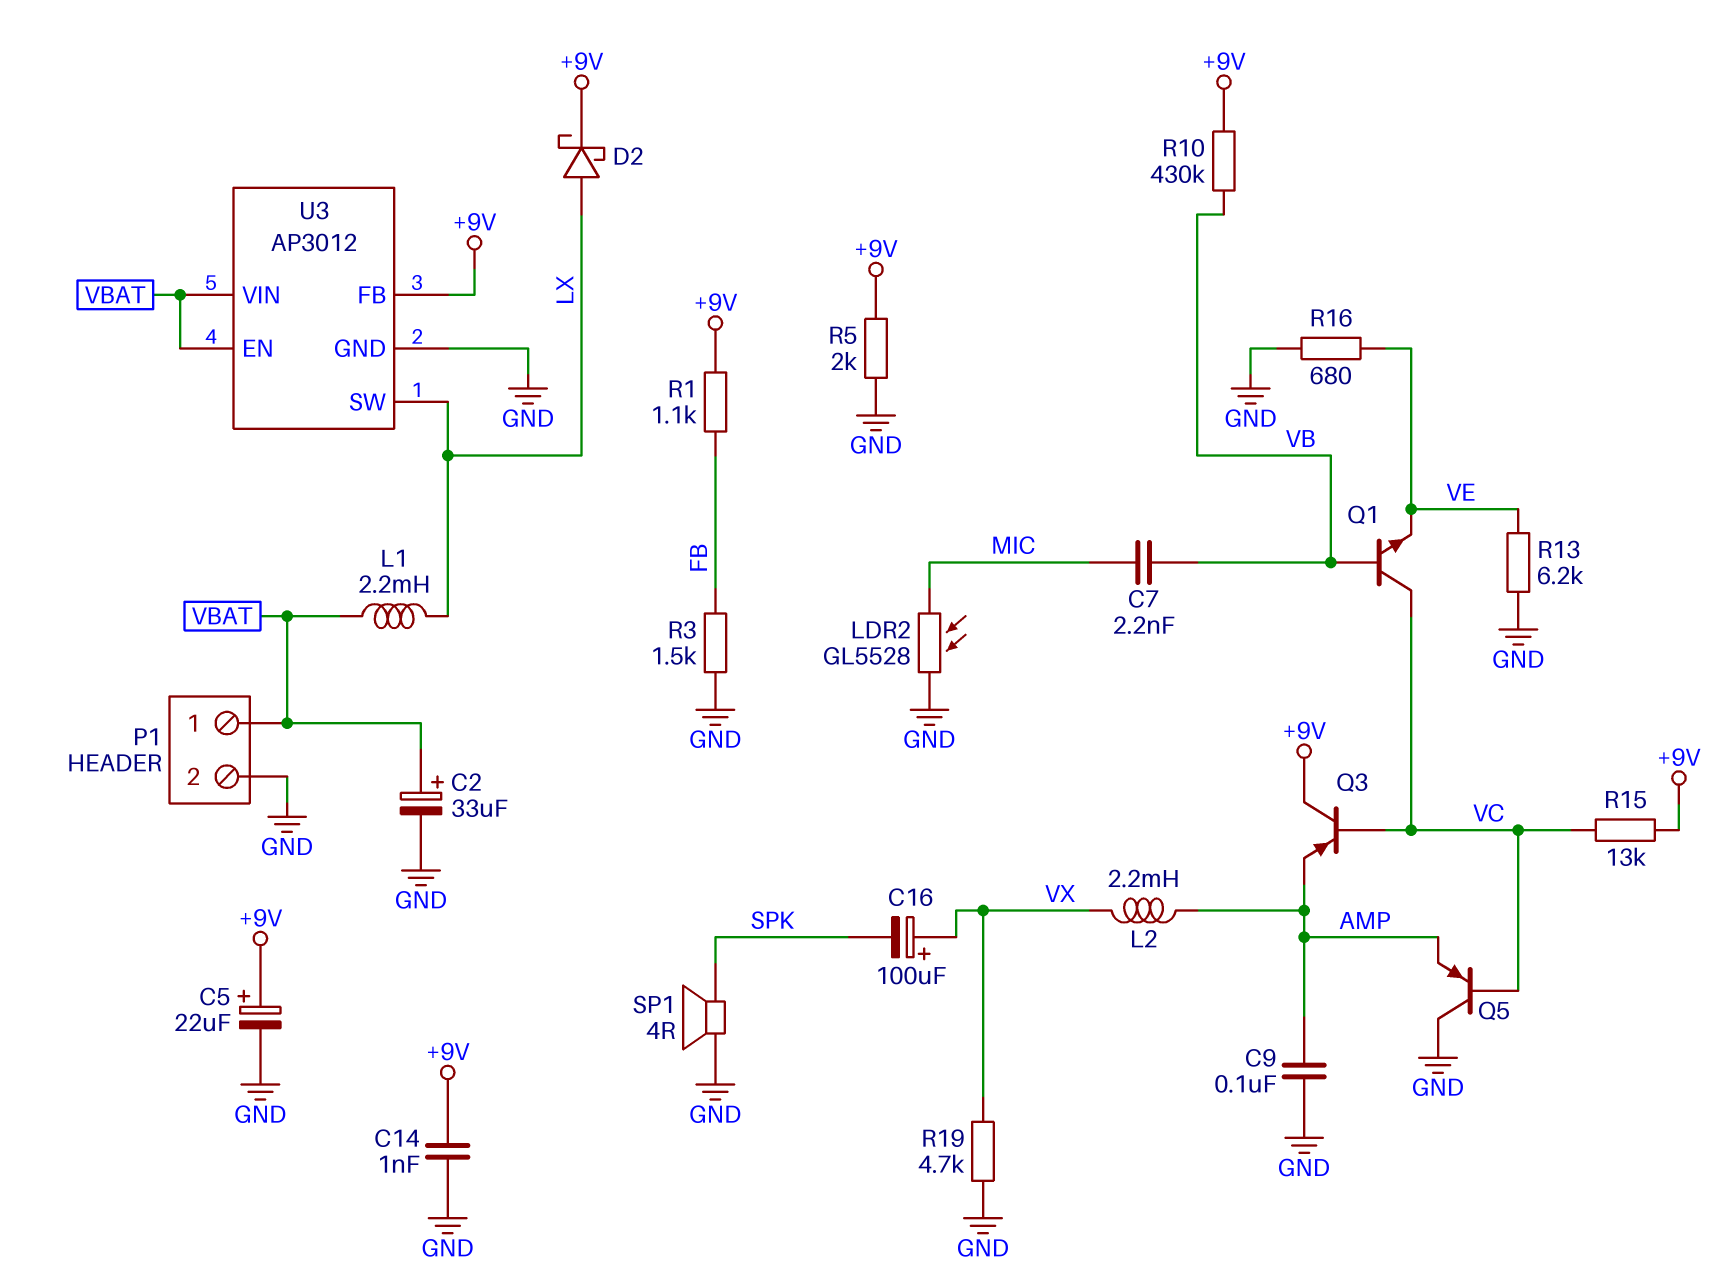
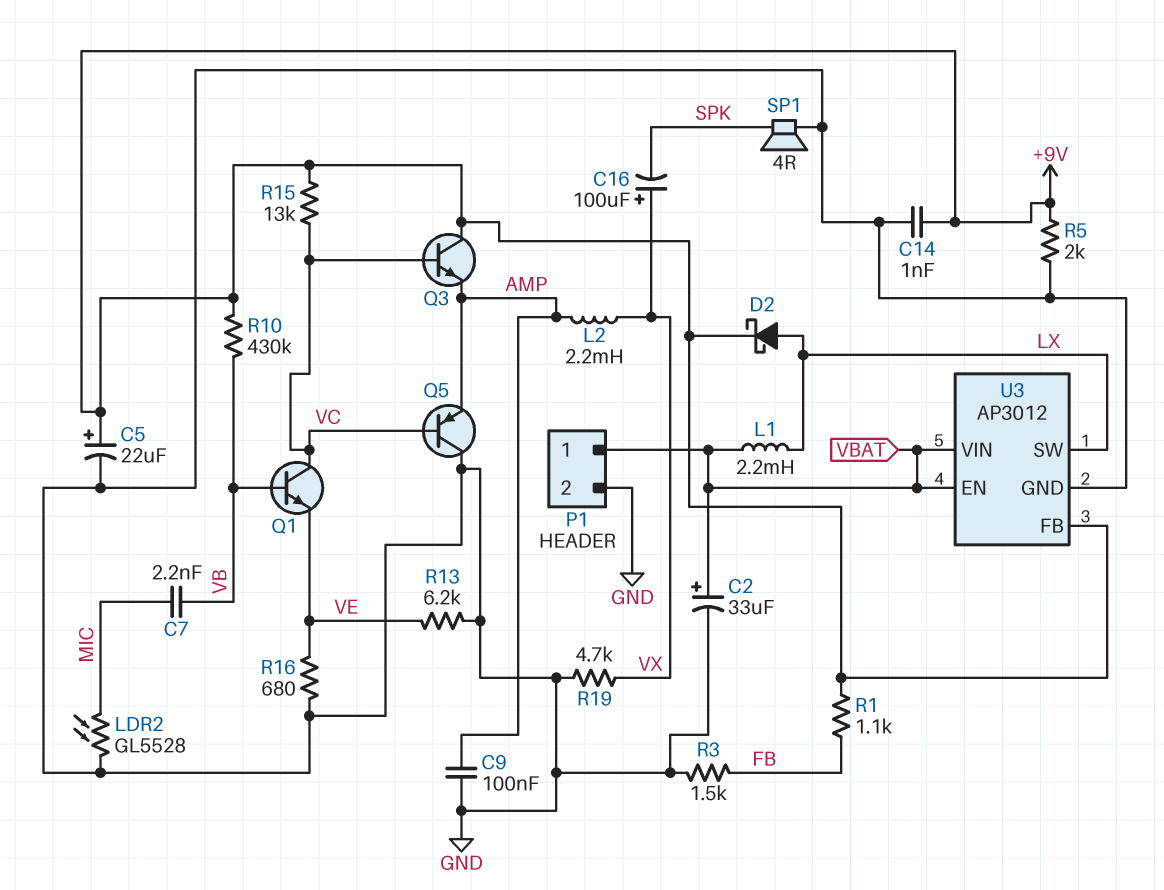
Q3: PNP (B VC, C +9V, E AMP) -> NPN (B VC, C +9V, E AMP)

